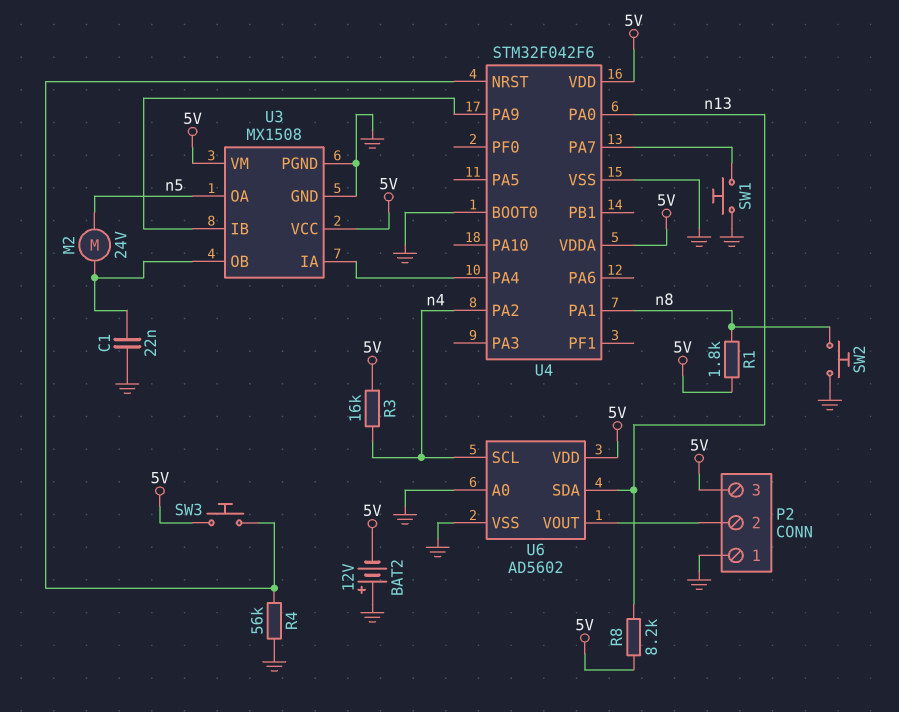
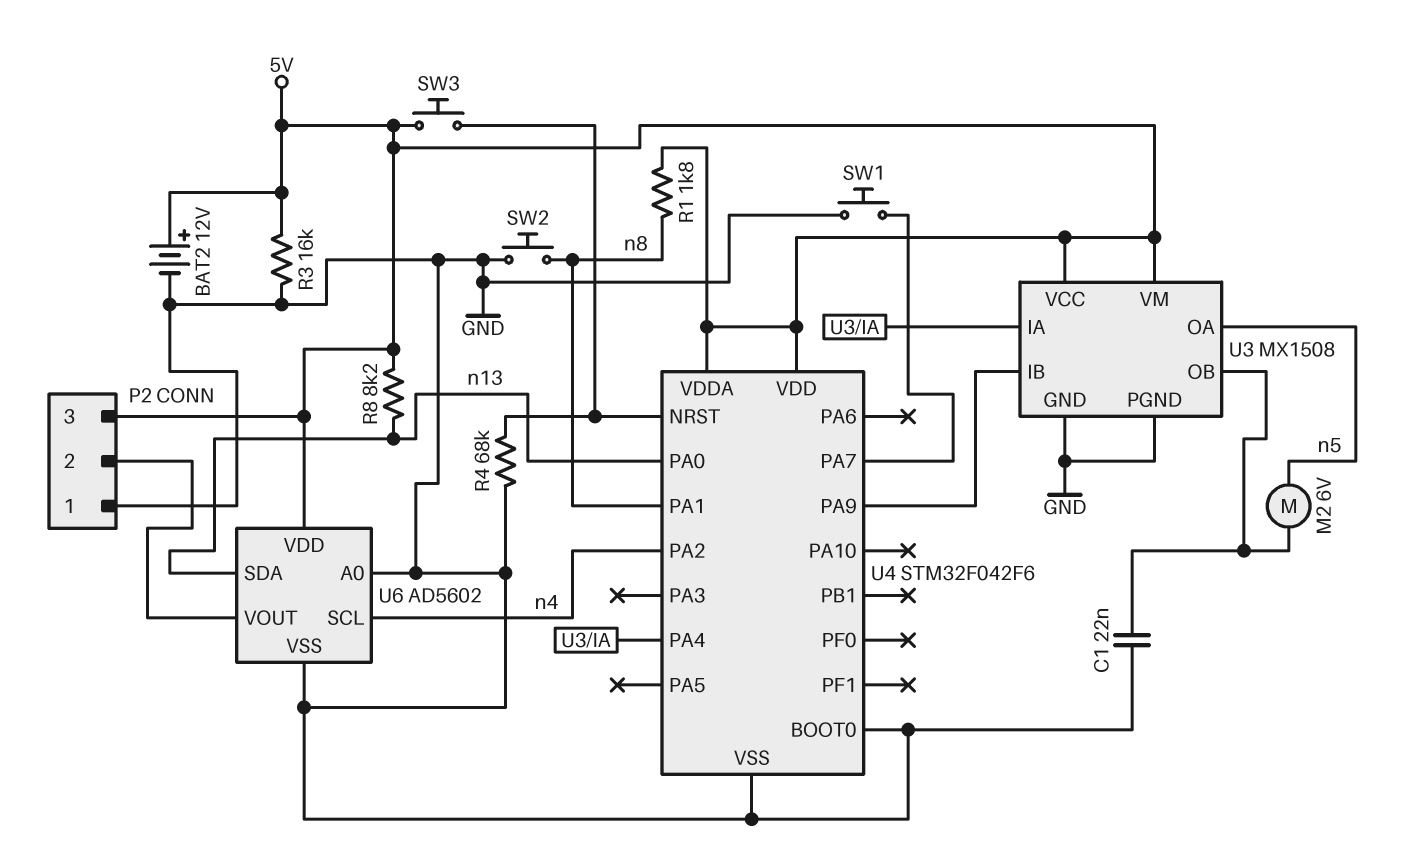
BAT2: 12V (plus GND, minus 5V) -> 12V (plus 5V, minus GND)
M2: motor 24V (U3/OB, n5) -> motor 6V (U3/OB, n5)
R3: 16k (5V, n4) -> 16k (5V, GND)
R4: 56k (GND, U4/NRST) -> 68k (GND, U4/NRST)

